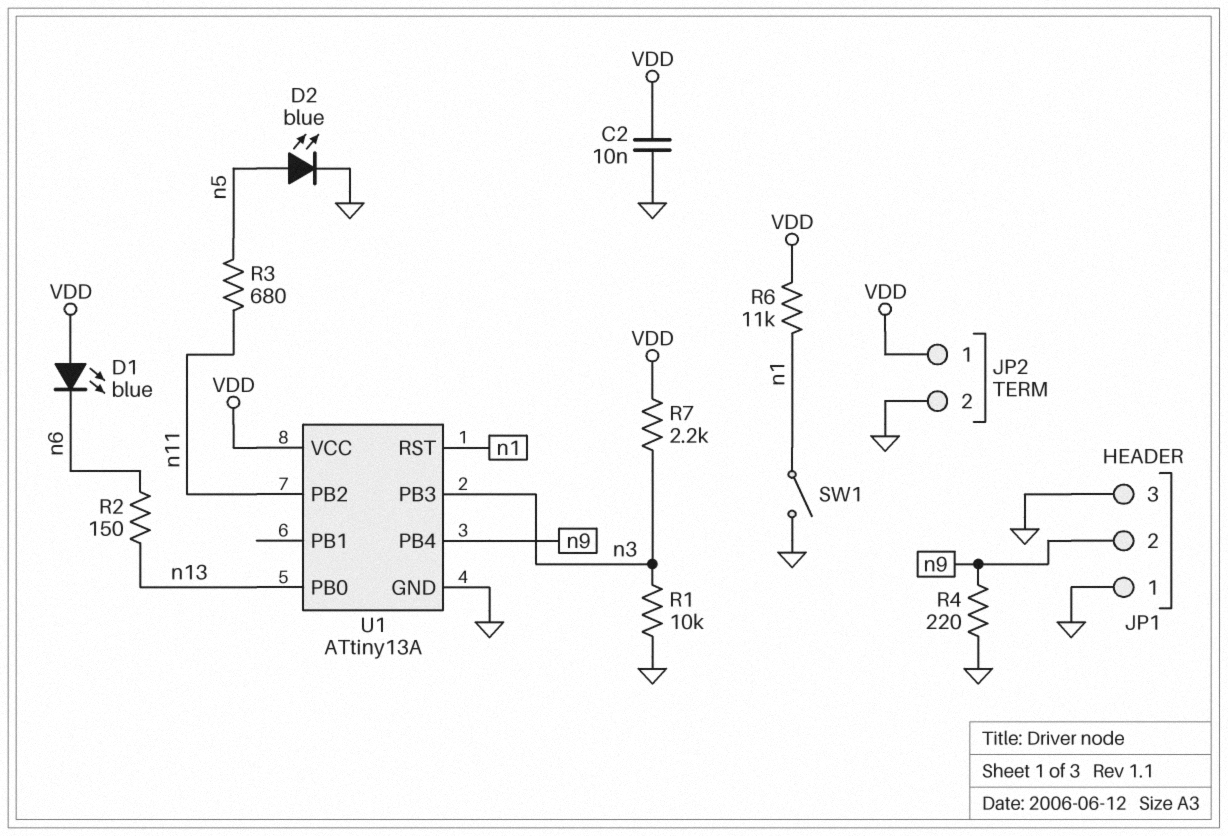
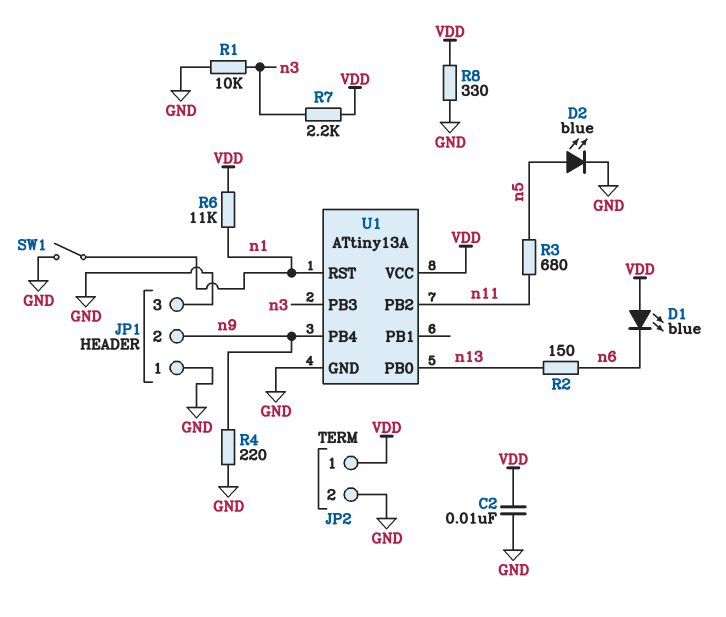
R8: none -> 330 (GND, VDD)

